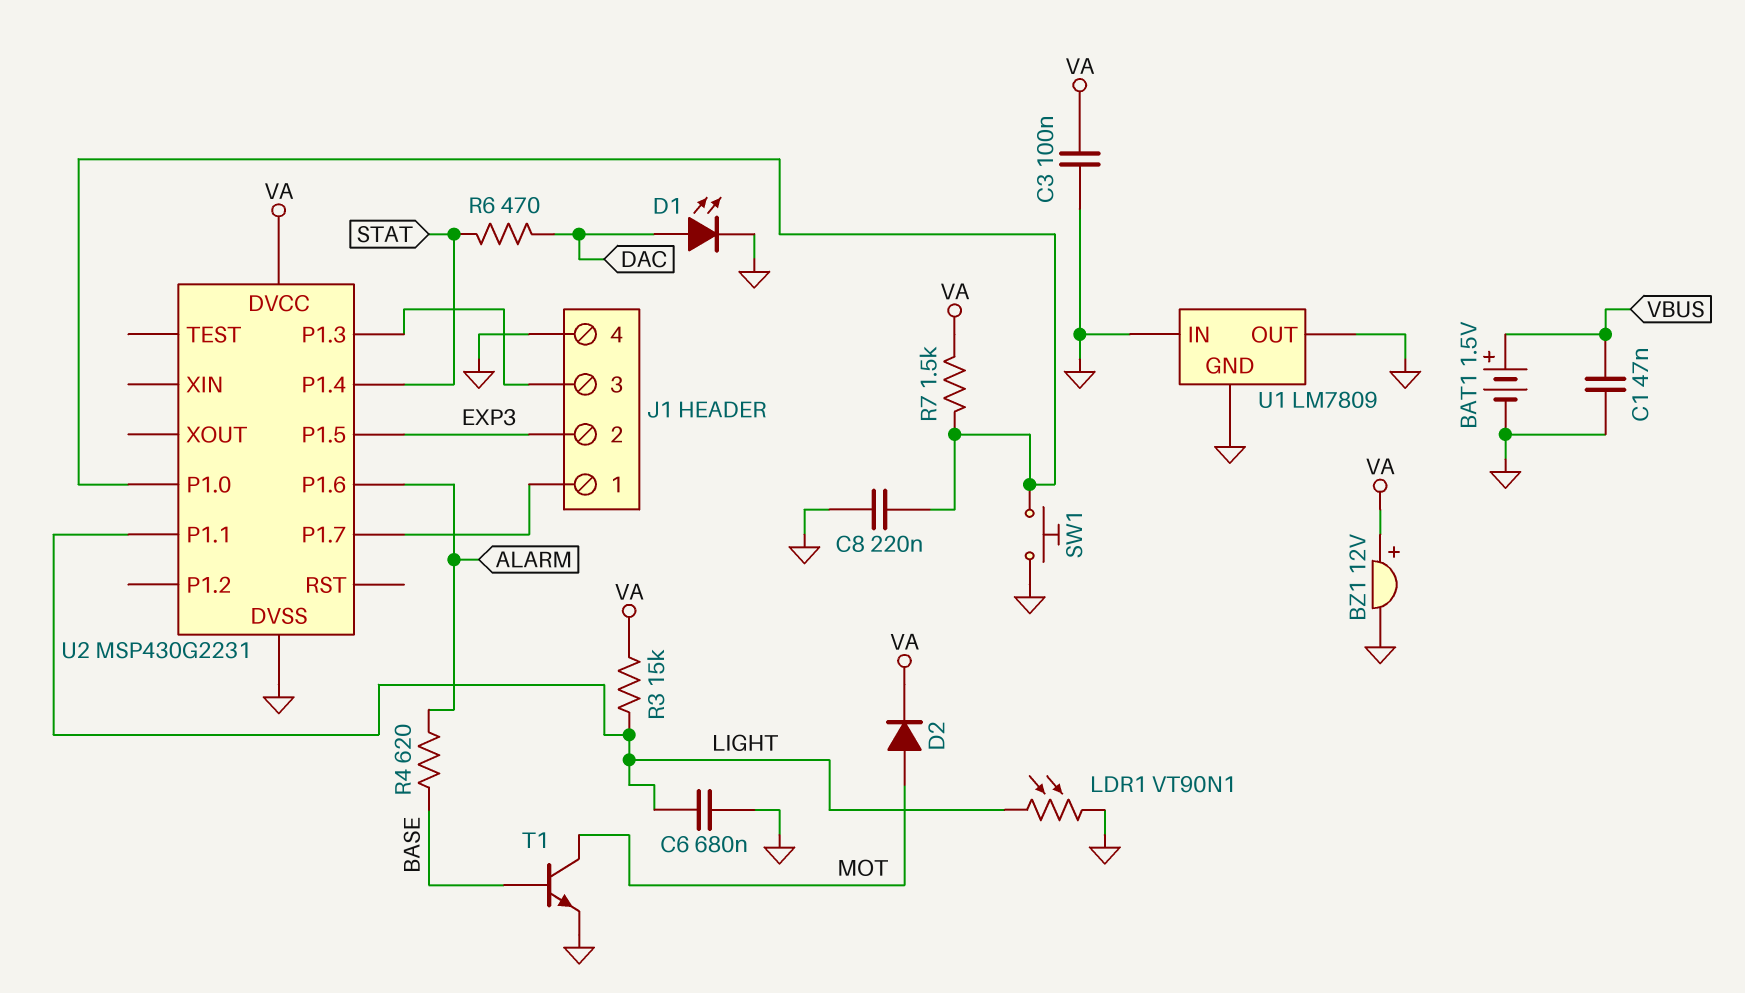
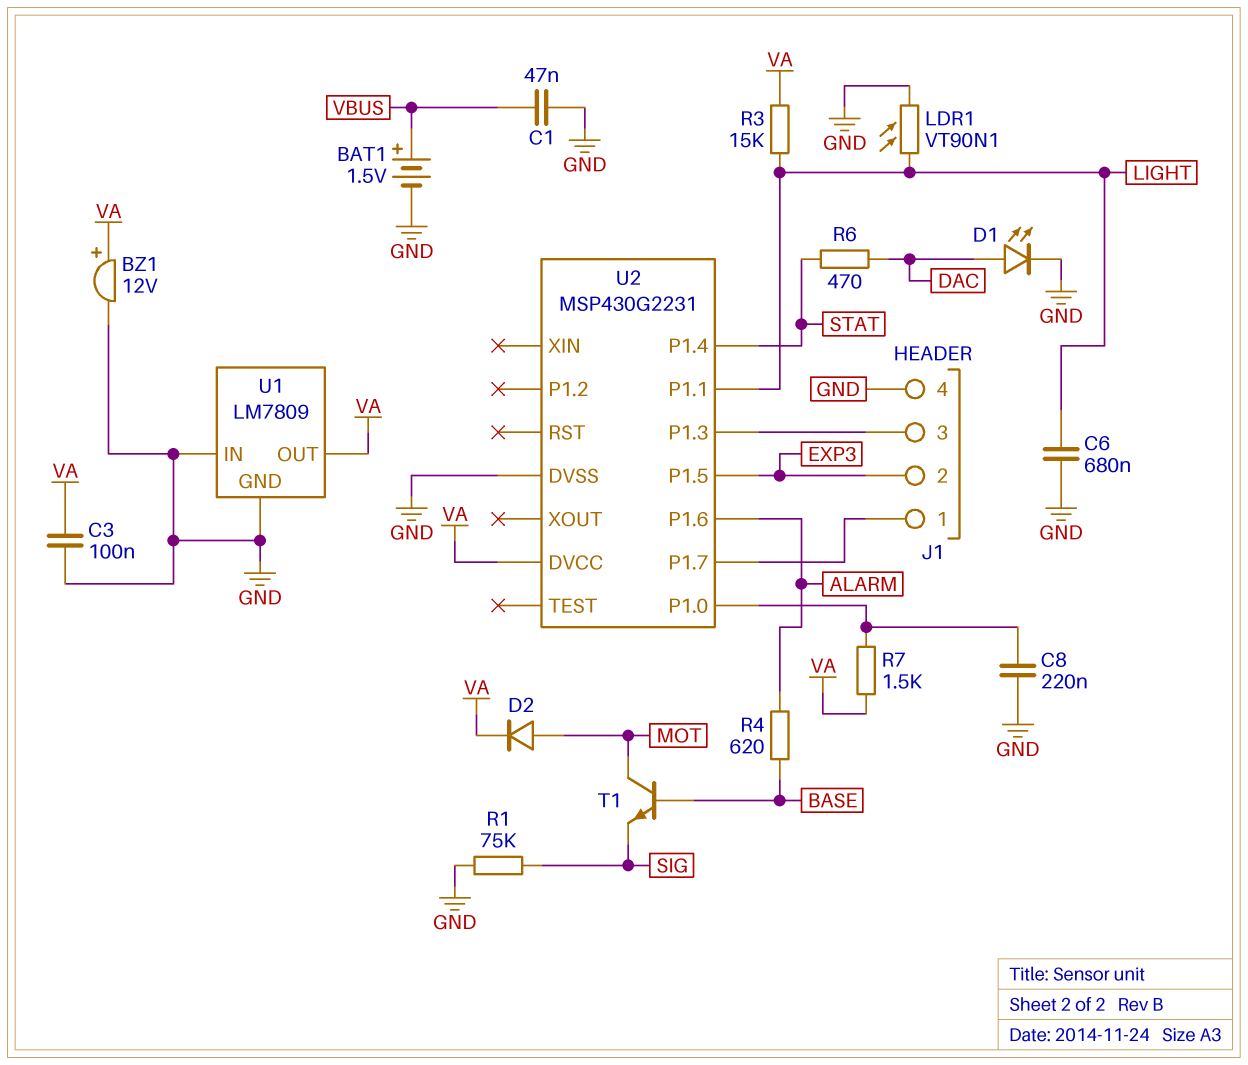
R1: none -> 75k (GND, SIG)
SW1: button (GND, U2/P1.0) -> none
T1: NPN (B BASE, C MOT, E GND) -> NPN (B BASE, C MOT, E SIG)
U1 pin OUT: GND -> VA

